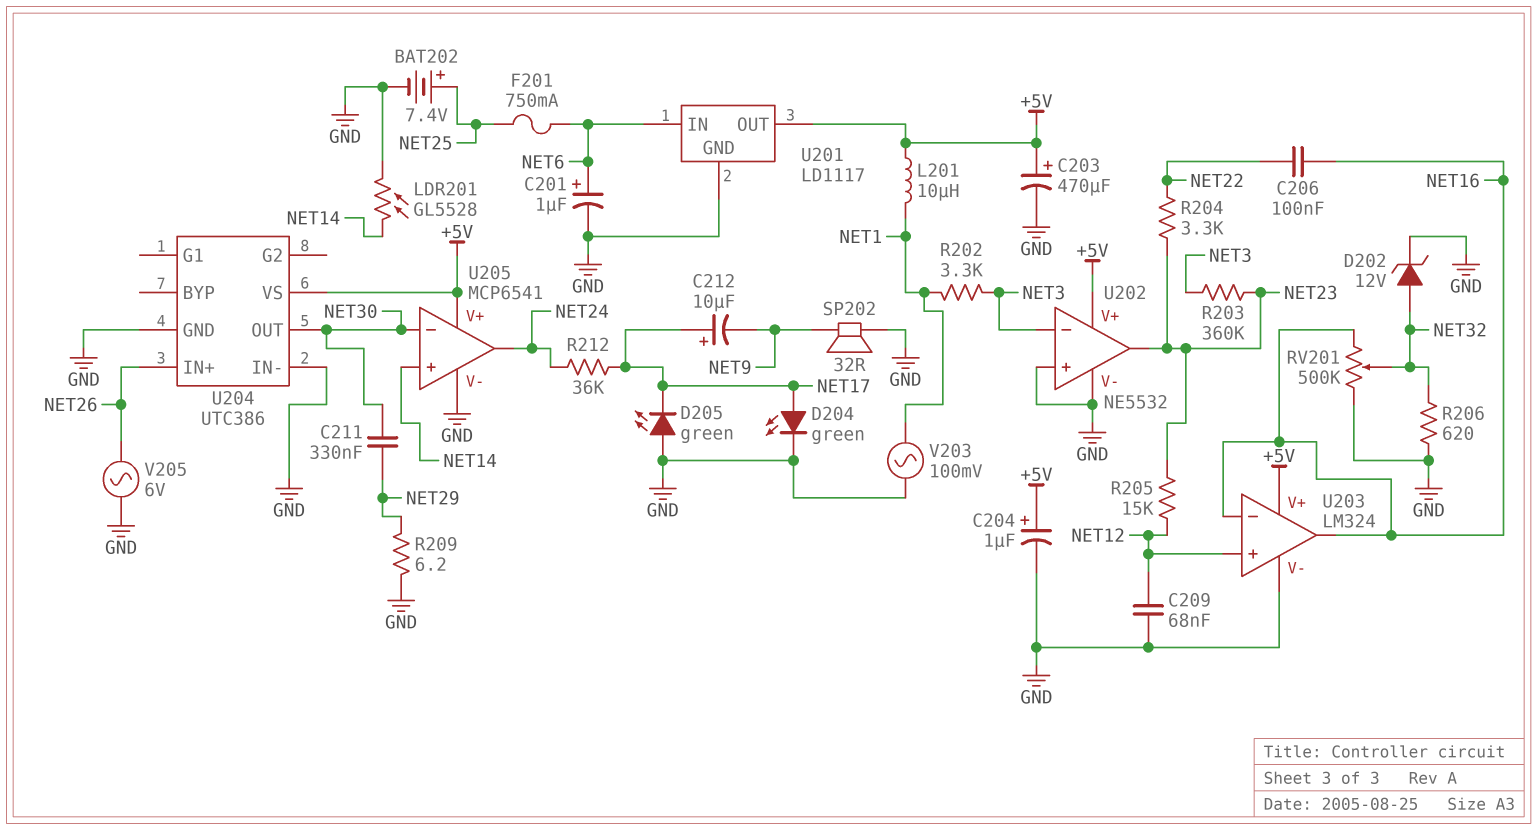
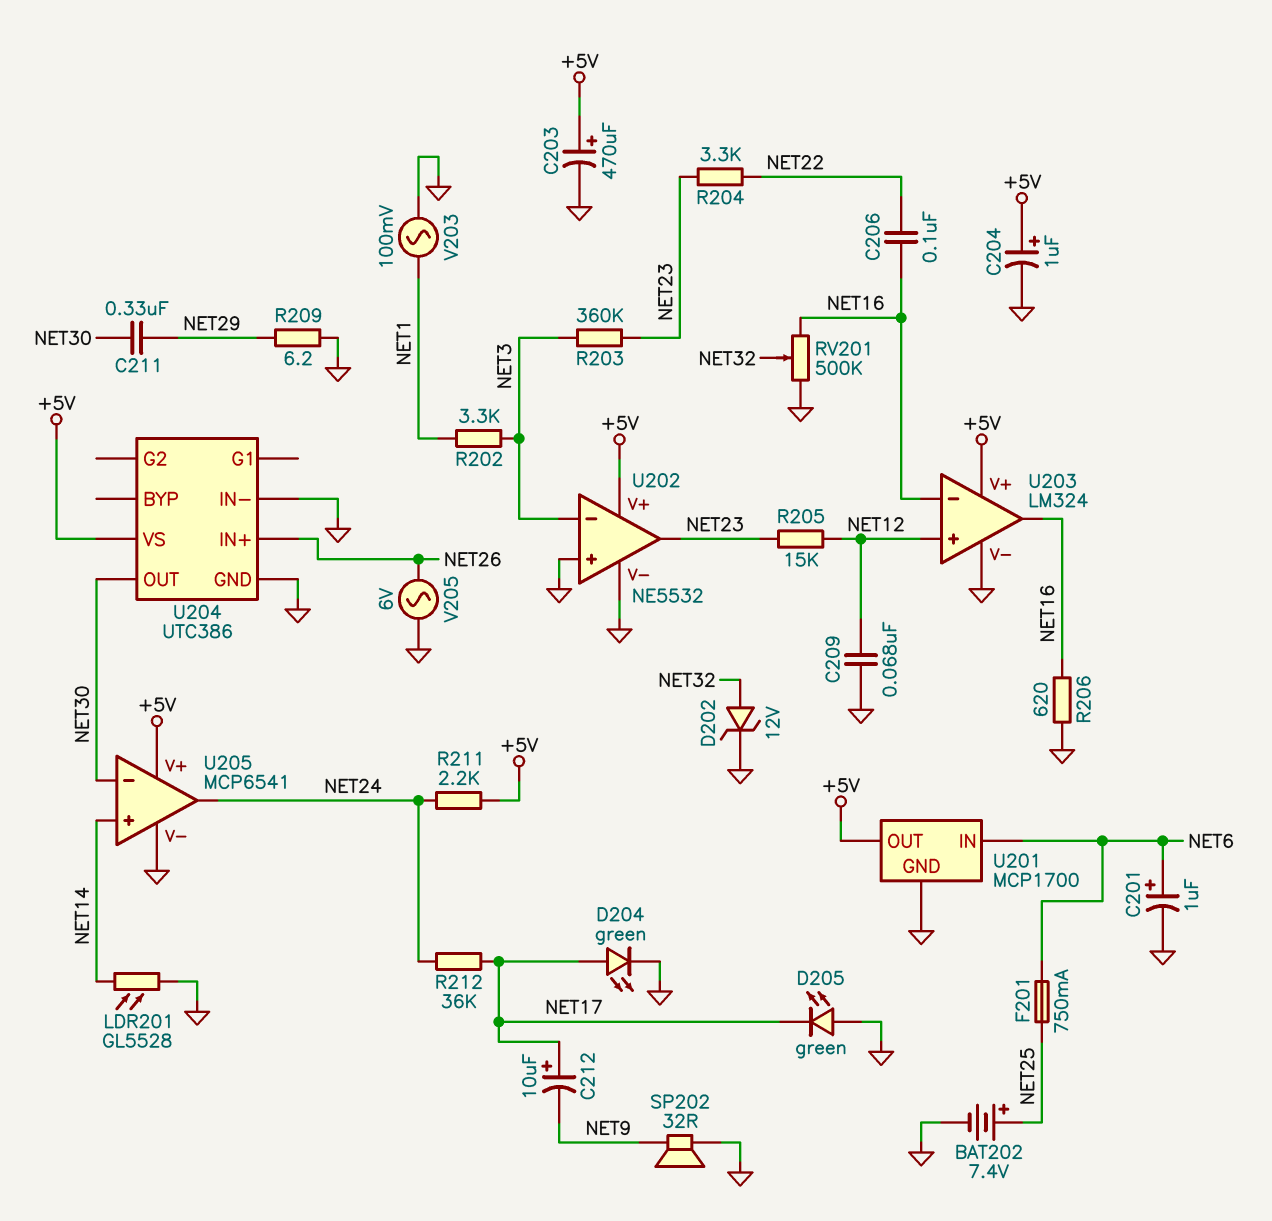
L201: 10uH (+5V, NET1) -> none
R206: 620 (GND, NET32) -> 620 (GND, NET16)
R211: none -> 2.2k (+5V, NET24)
U201: LD1117 -> MCP1700

